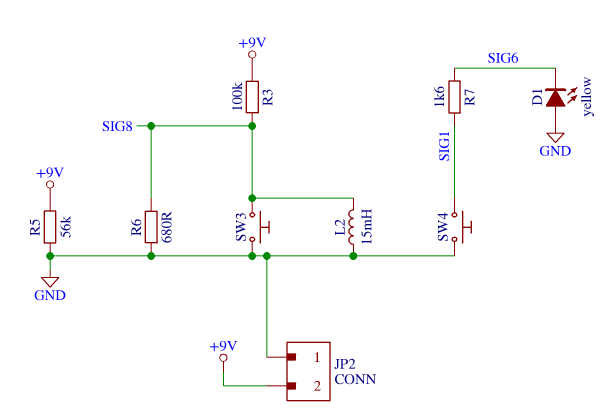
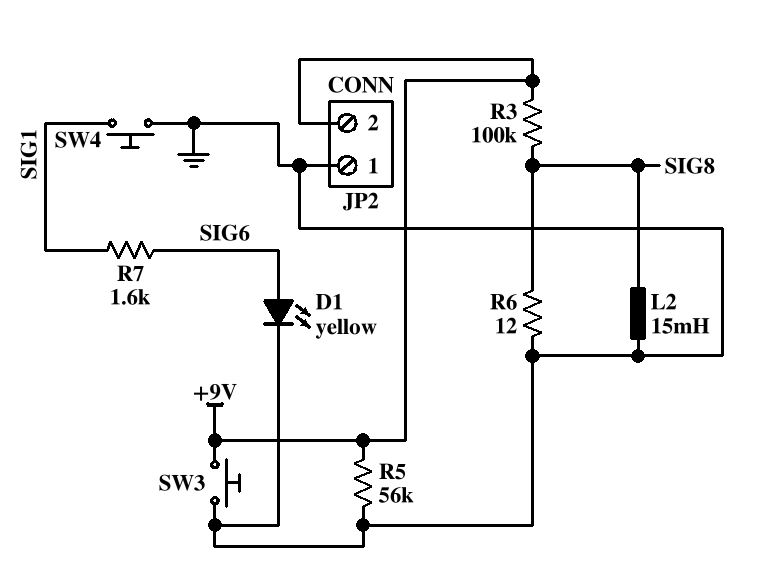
D1: LED yellow (A GND, K SIG6) -> LED yellow (A SIG6, K GND)
R6: 680 (GND, SIG8) -> 12 (GND, SIG8)
SW3: button (GND, SIG8) -> button (+9V, GND)

